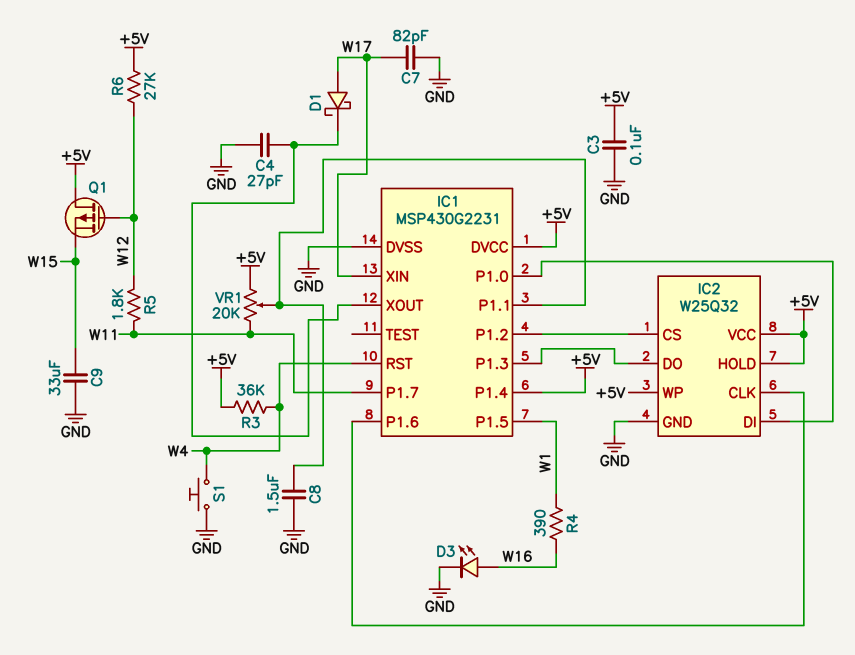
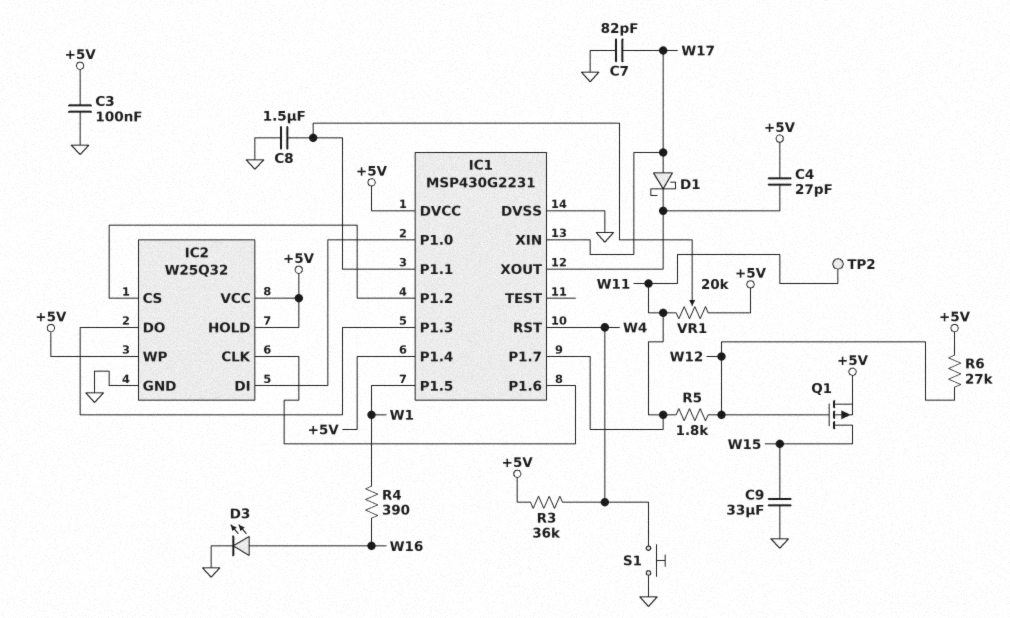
C4: 27pF (GND, IC1/XOUT) -> 27pF (+5V, IC1/XOUT)
Q1: PMOS (G W12, D +5V, S W15) -> PMOS (G W12, D W15, S +5V)
TP2: none -> test point (W11)

